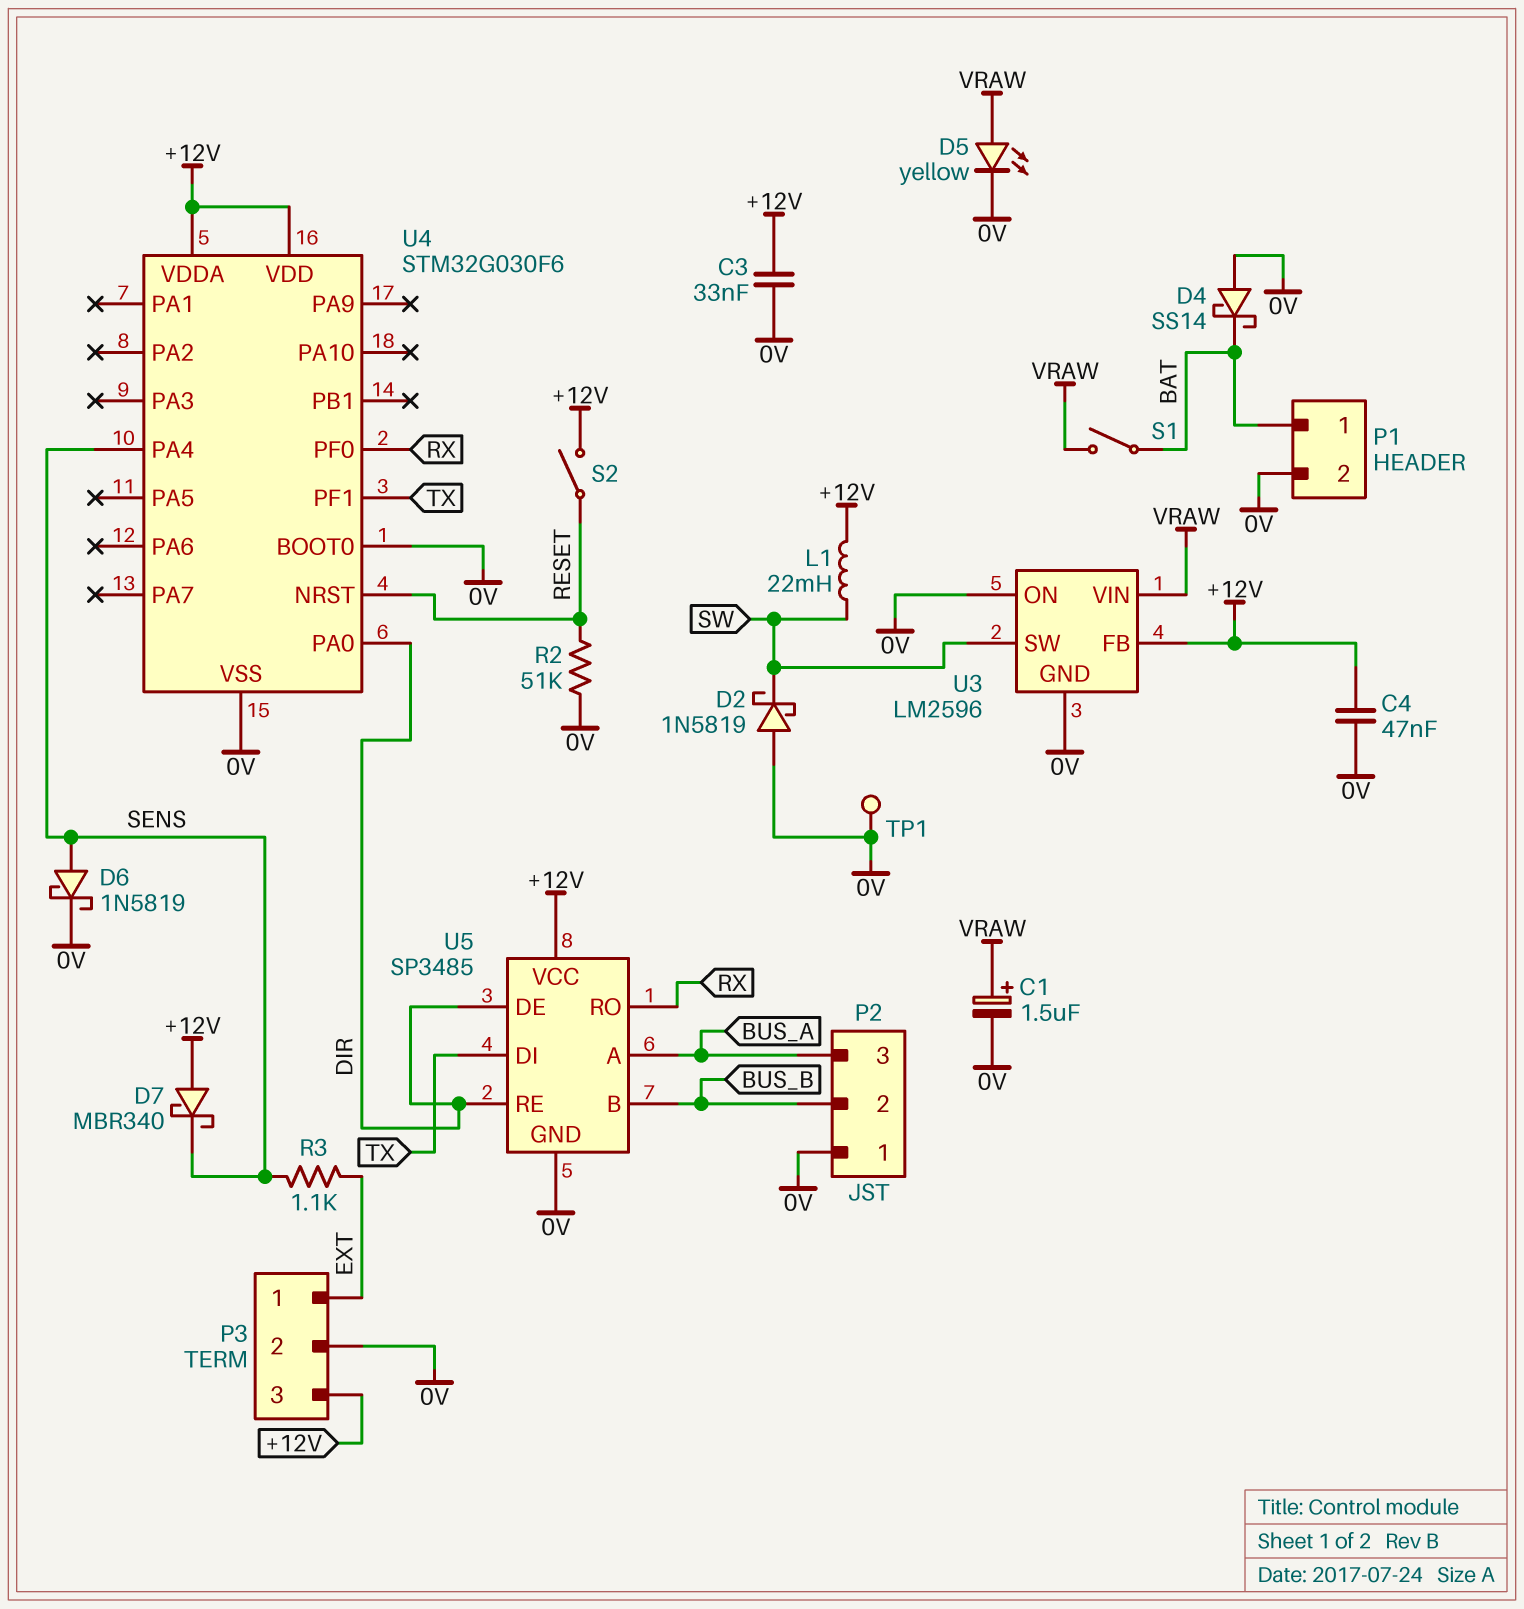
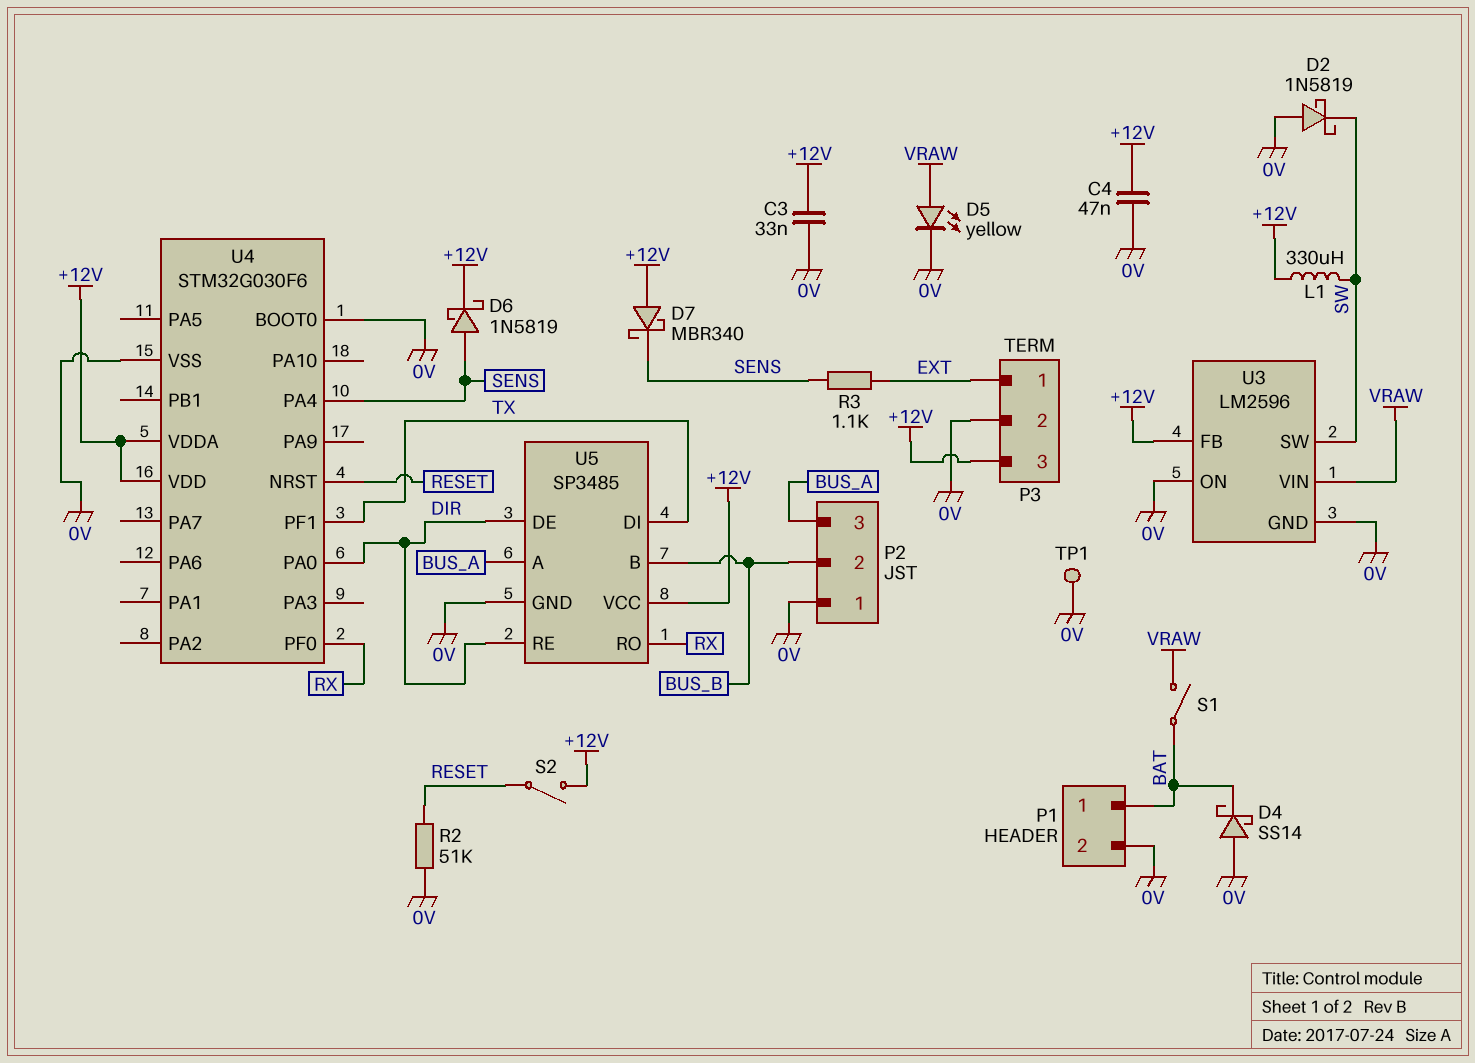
C1: 1.5uF (plus VRAW, minus 0V) -> none
D6: schottky 1N5819 (A SENS, K 0V) -> schottky 1N5819 (A SENS, K +12V)
L1: 22mH (+12V, SW) -> 330uH (+12V, SW)

